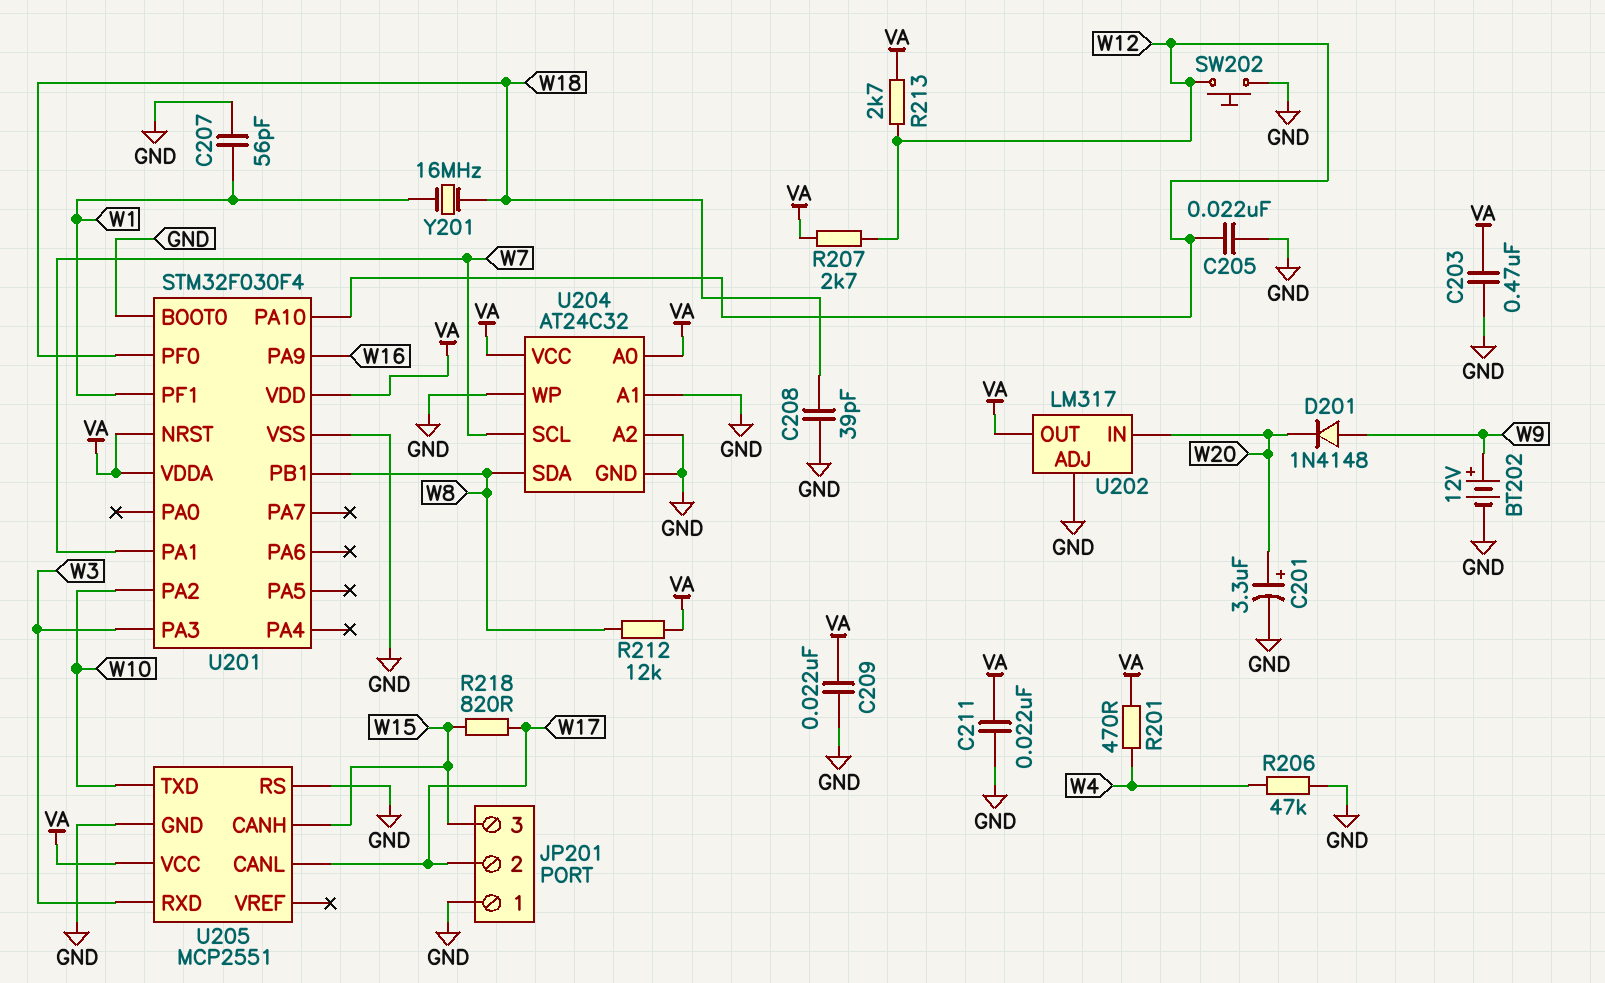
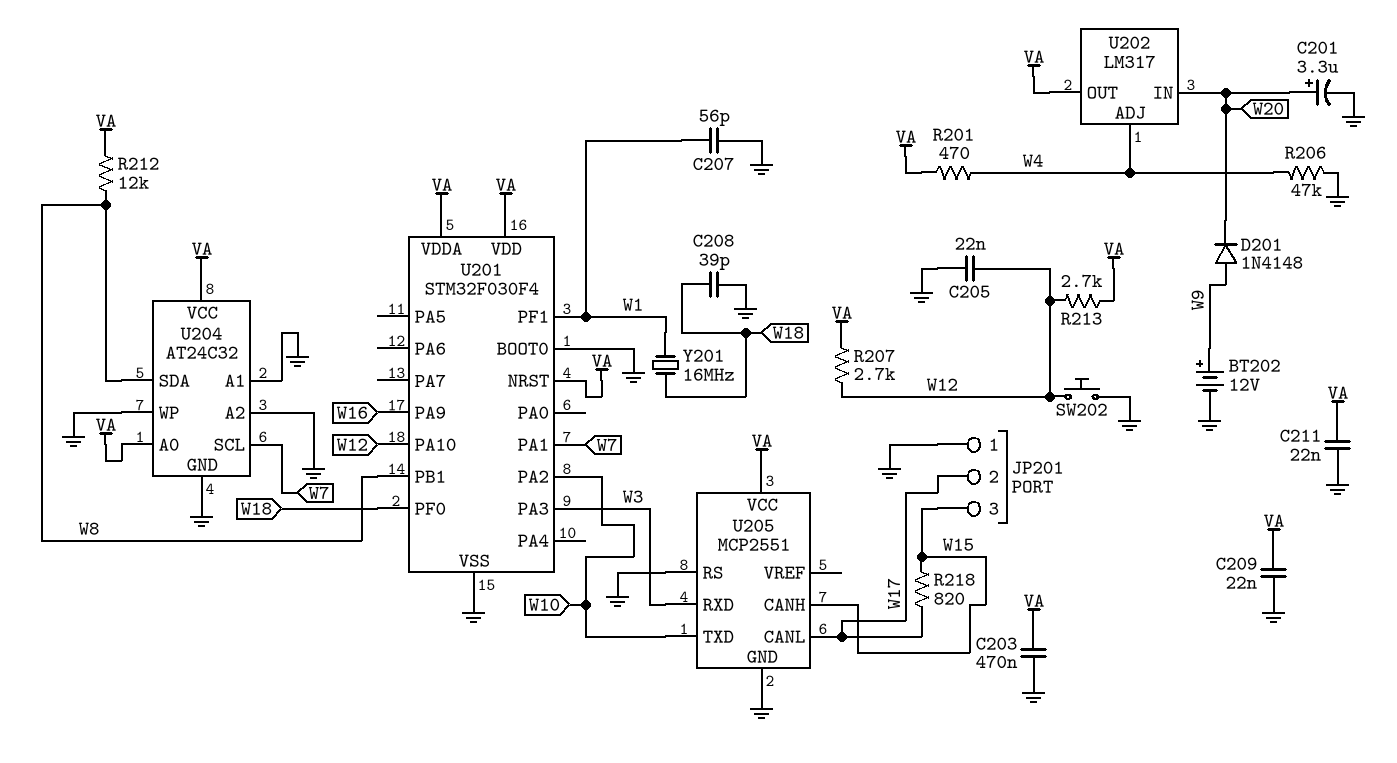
U202 pin ADJ: GND -> W4

